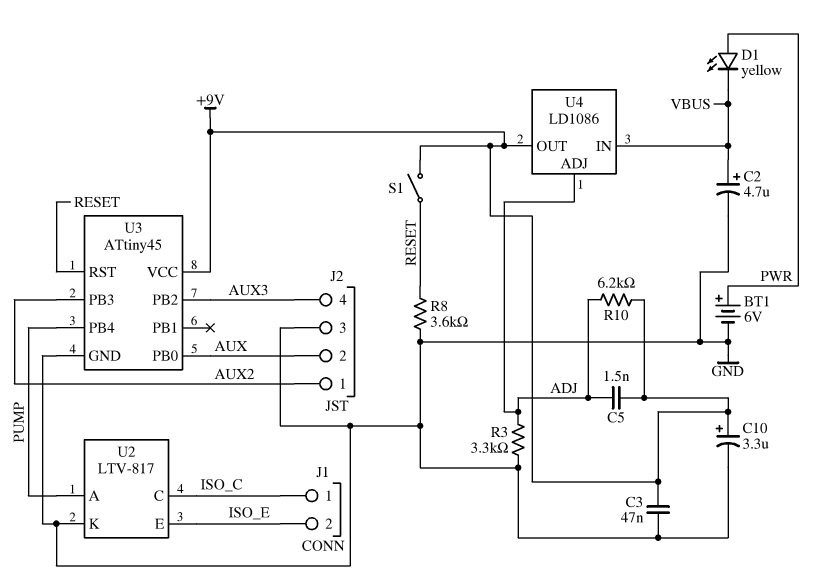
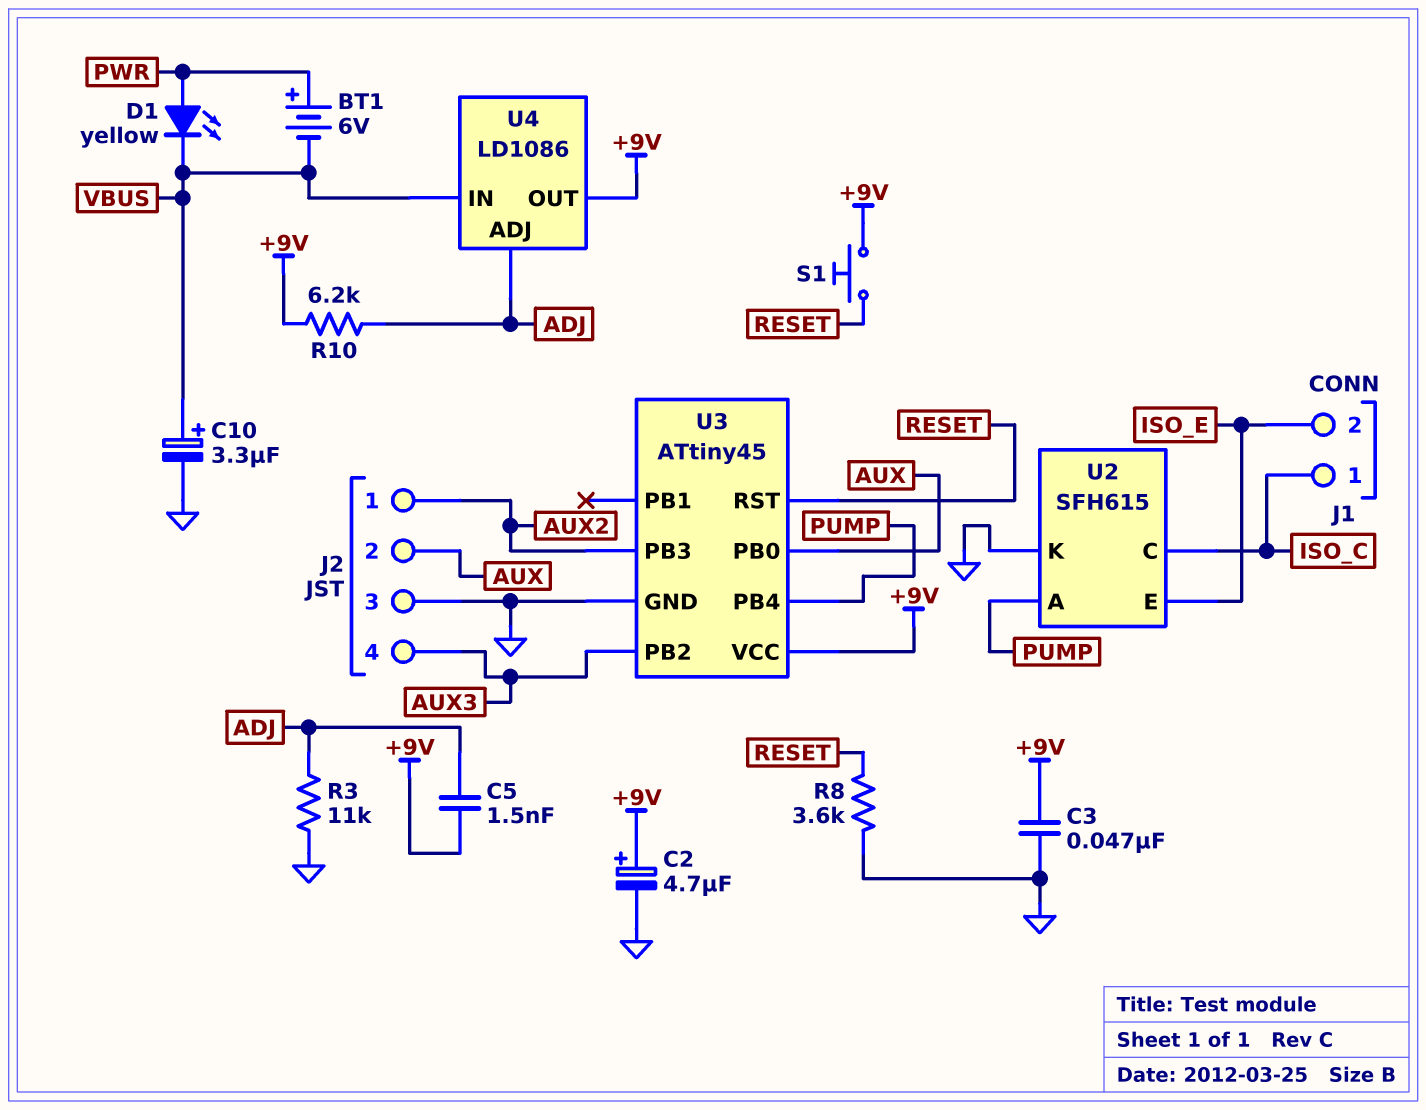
BT1: 6V (plus PWR, minus GND) -> 6V (plus PWR, minus VBUS)
C2: 4.7uF (plus VBUS, minus GND) -> 4.7uF (plus +9V, minus GND)
C10: 3.3uF (plus +9V, minus GND) -> 3.3uF (plus VBUS, minus GND)
R3: 3.3k (ADJ, GND) -> 11k (ADJ, GND)
S1: switch (+9V, RESET) -> button (+9V, RESET)
U2: LTV-817 -> SFH615

